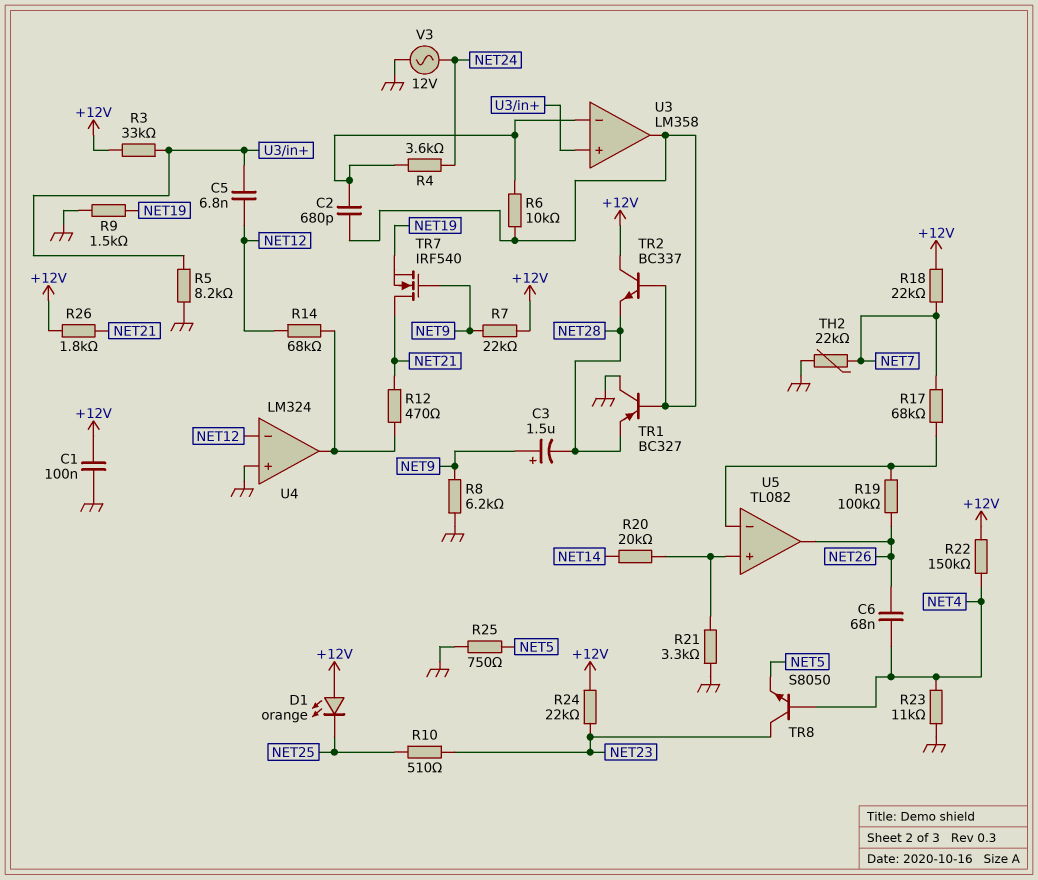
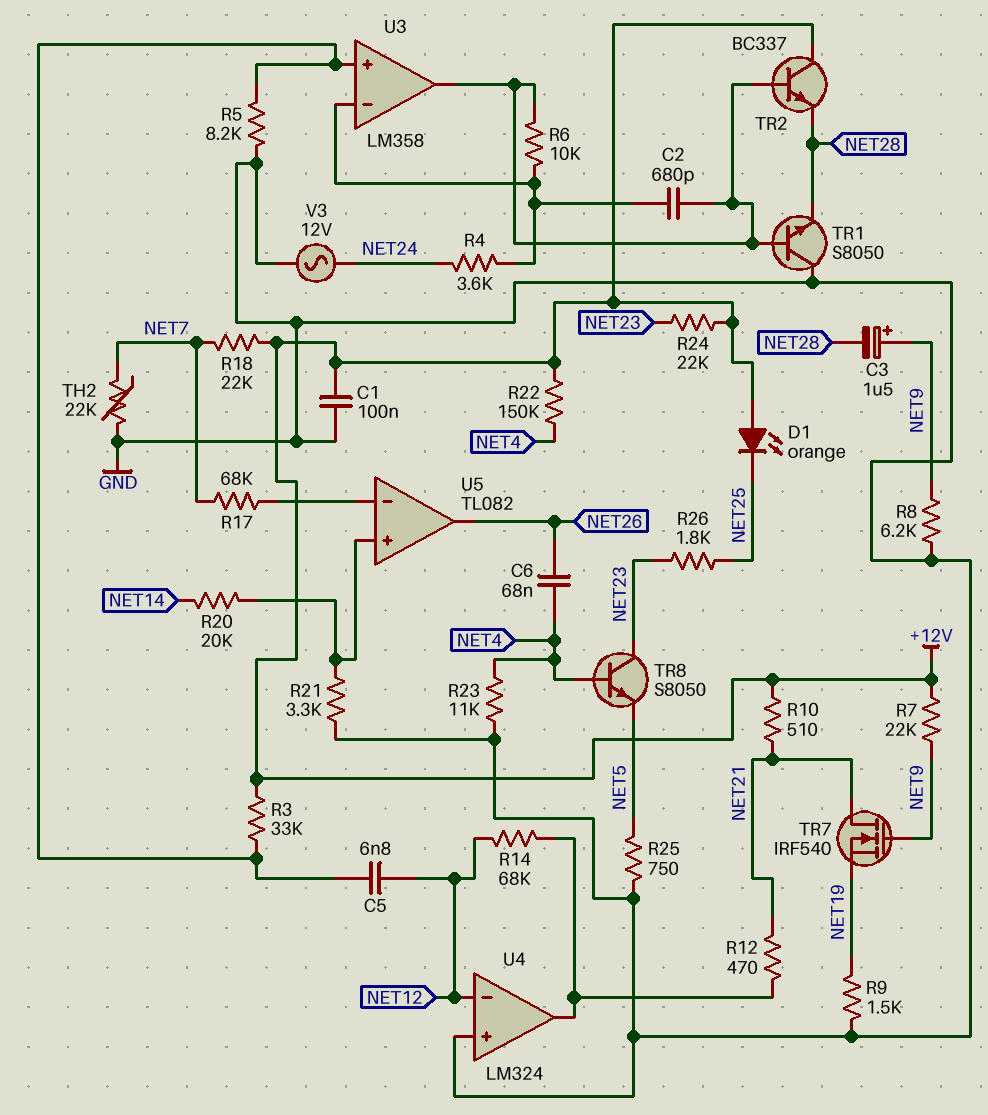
R10: 510 (NET23, NET25) -> 510 (+12V, NET21)
R19: 100k (NET26, U5/in-) -> none
R26: 1.8k (+12V, NET21) -> 1.8k (NET23, NET25)
TR1: PNP BC327 (B U3/out, C GND, E NET28) -> NPN S8050 (B U3/out, C GND, E NET28)

